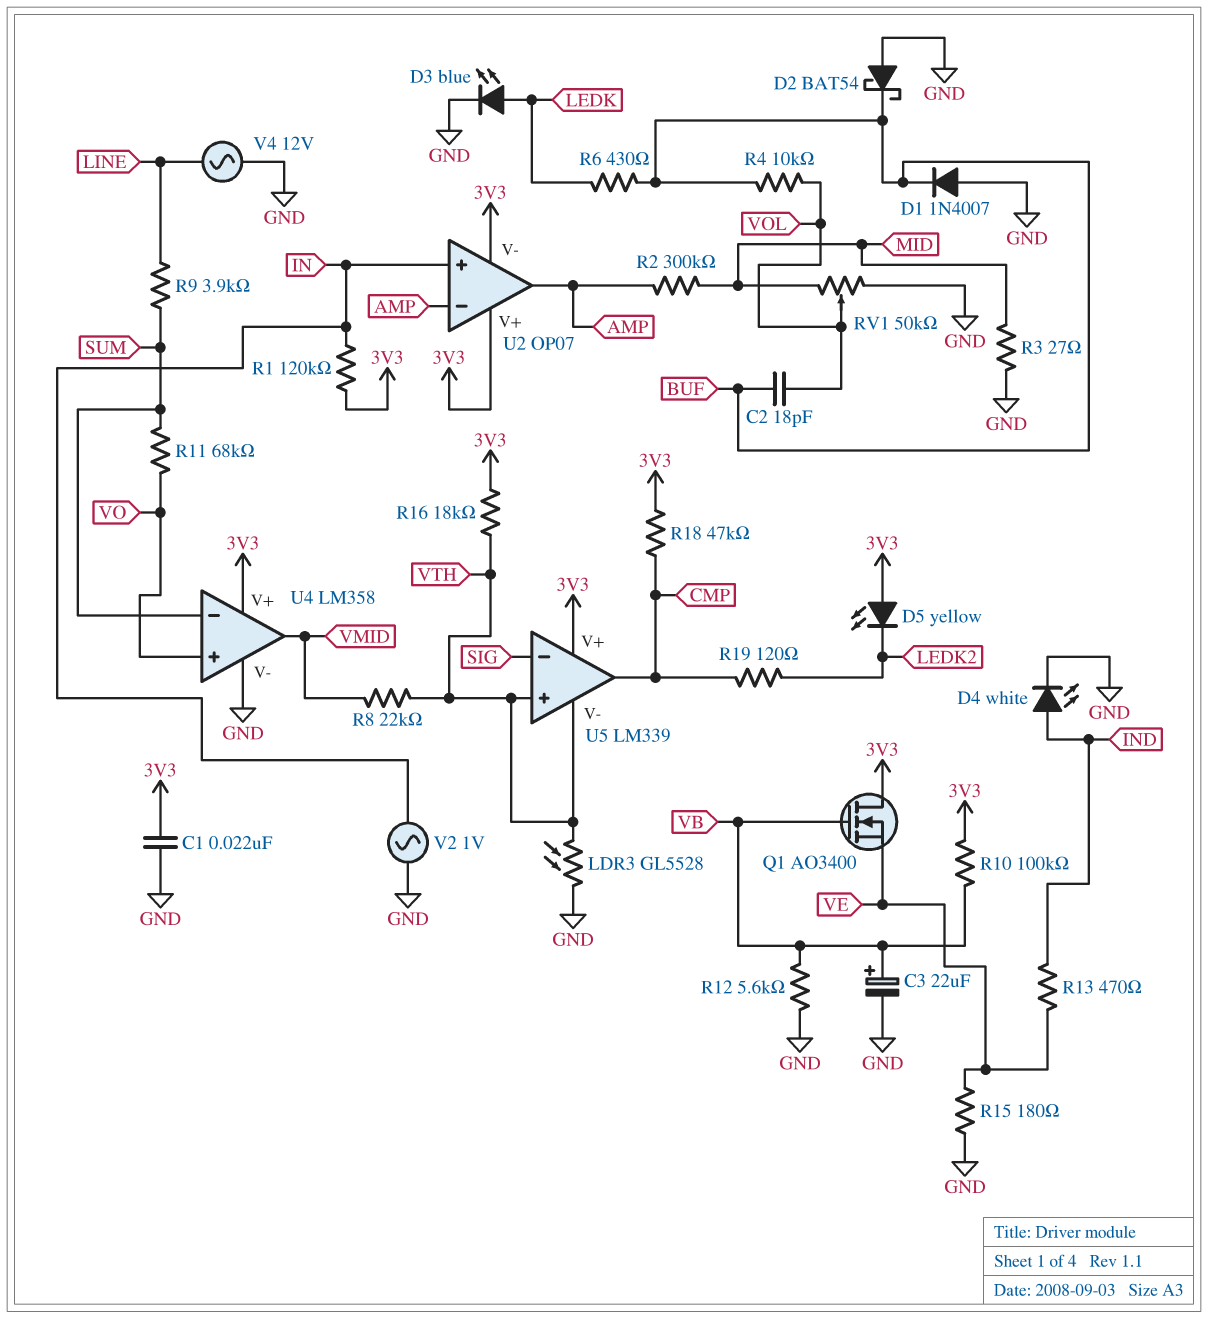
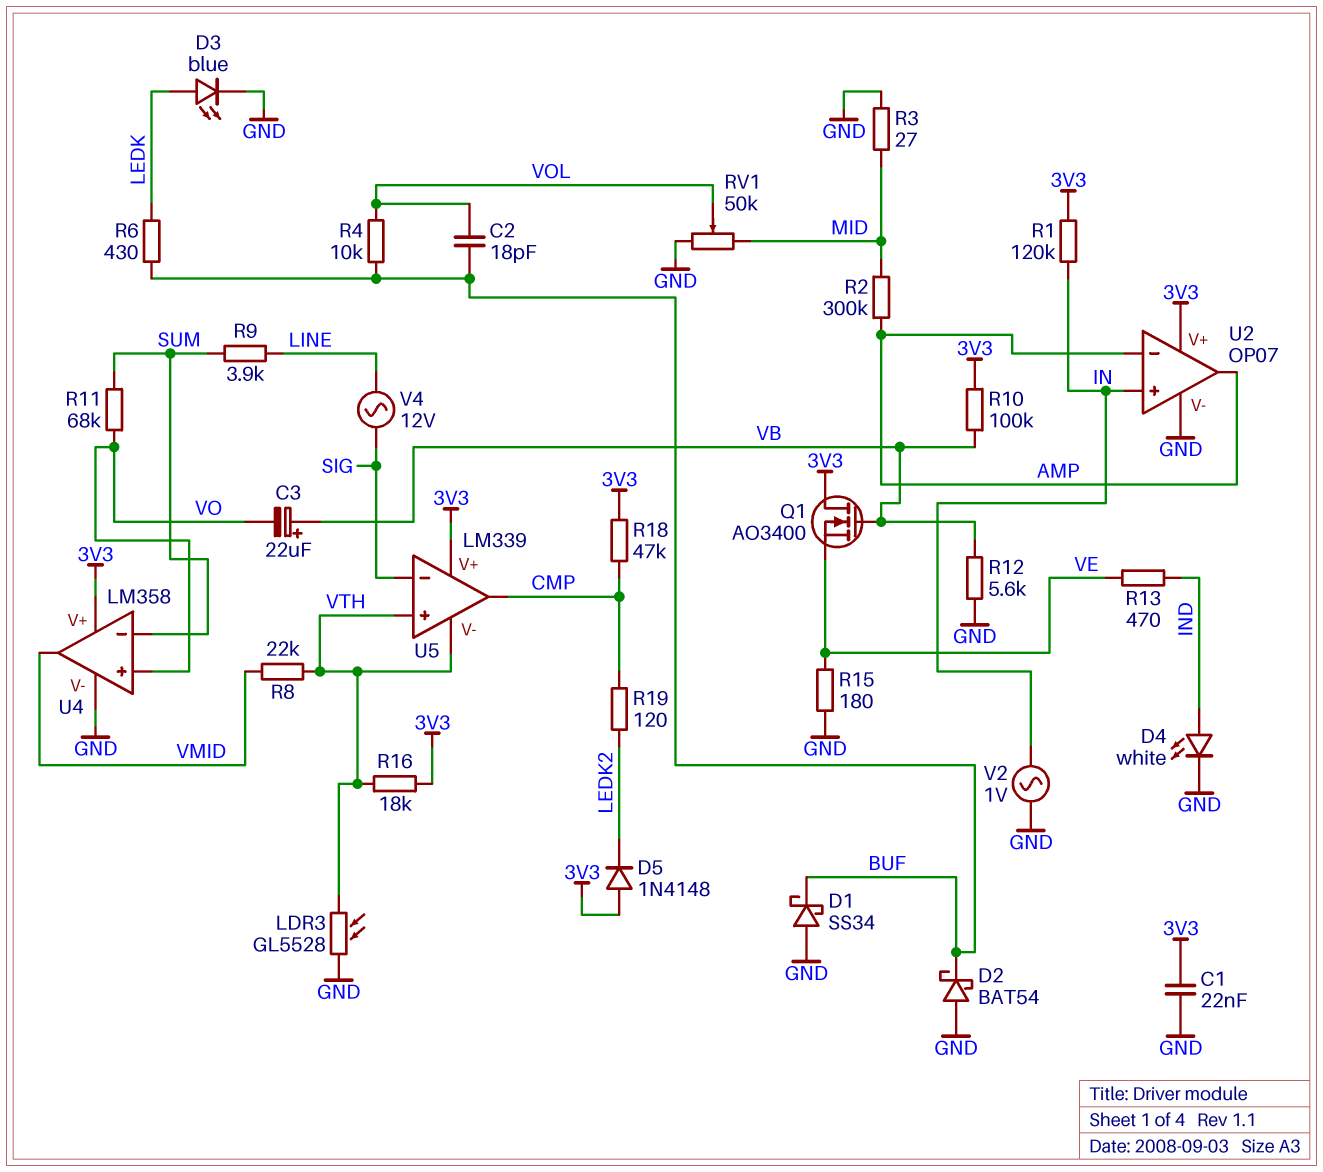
C3: 22uF (plus VB, minus GND) -> 22uF (plus VB, minus VO)
D1: diode 1N4007 (A GND, K BUF) -> schottky SS34 (A GND, K BUF)
D5: LED yellow (A 3V3, K LEDK2) -> diode 1N4148 (A 3V3, K LEDK2)
U2 pin V-: 3V3 -> GND
V4: AC 12V (GND, LINE) -> AC 12V (LINE, SIG)

